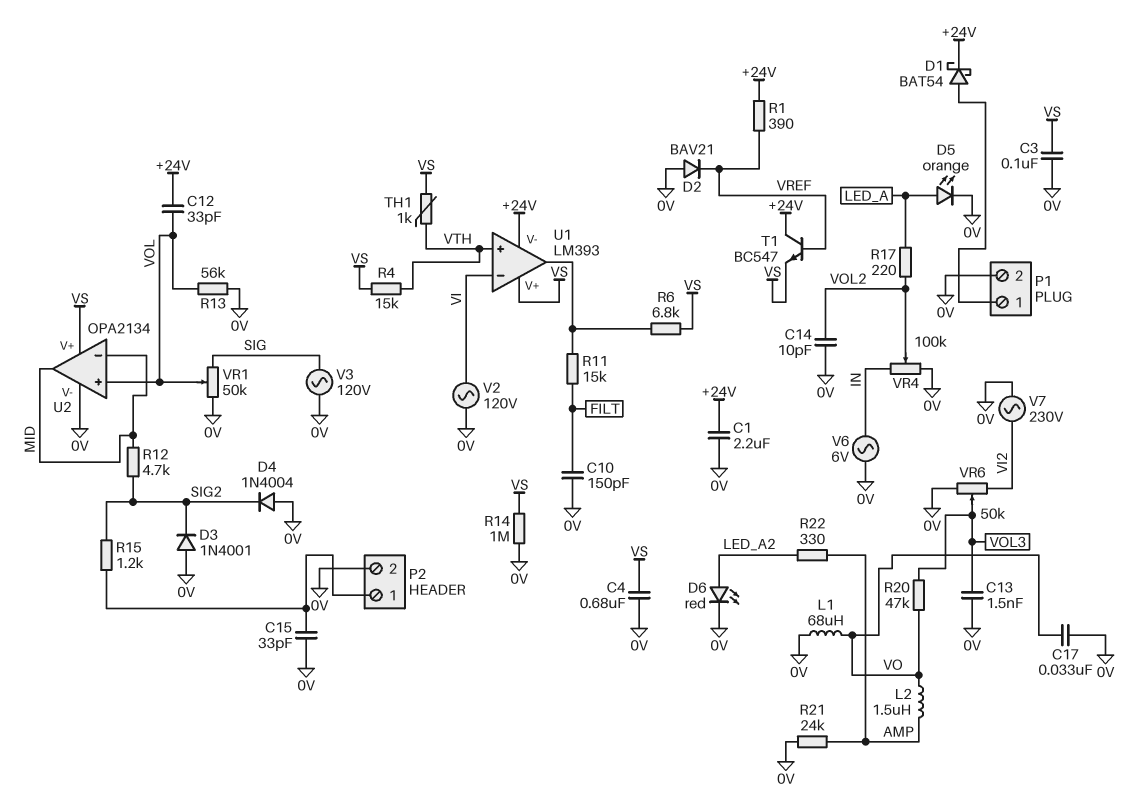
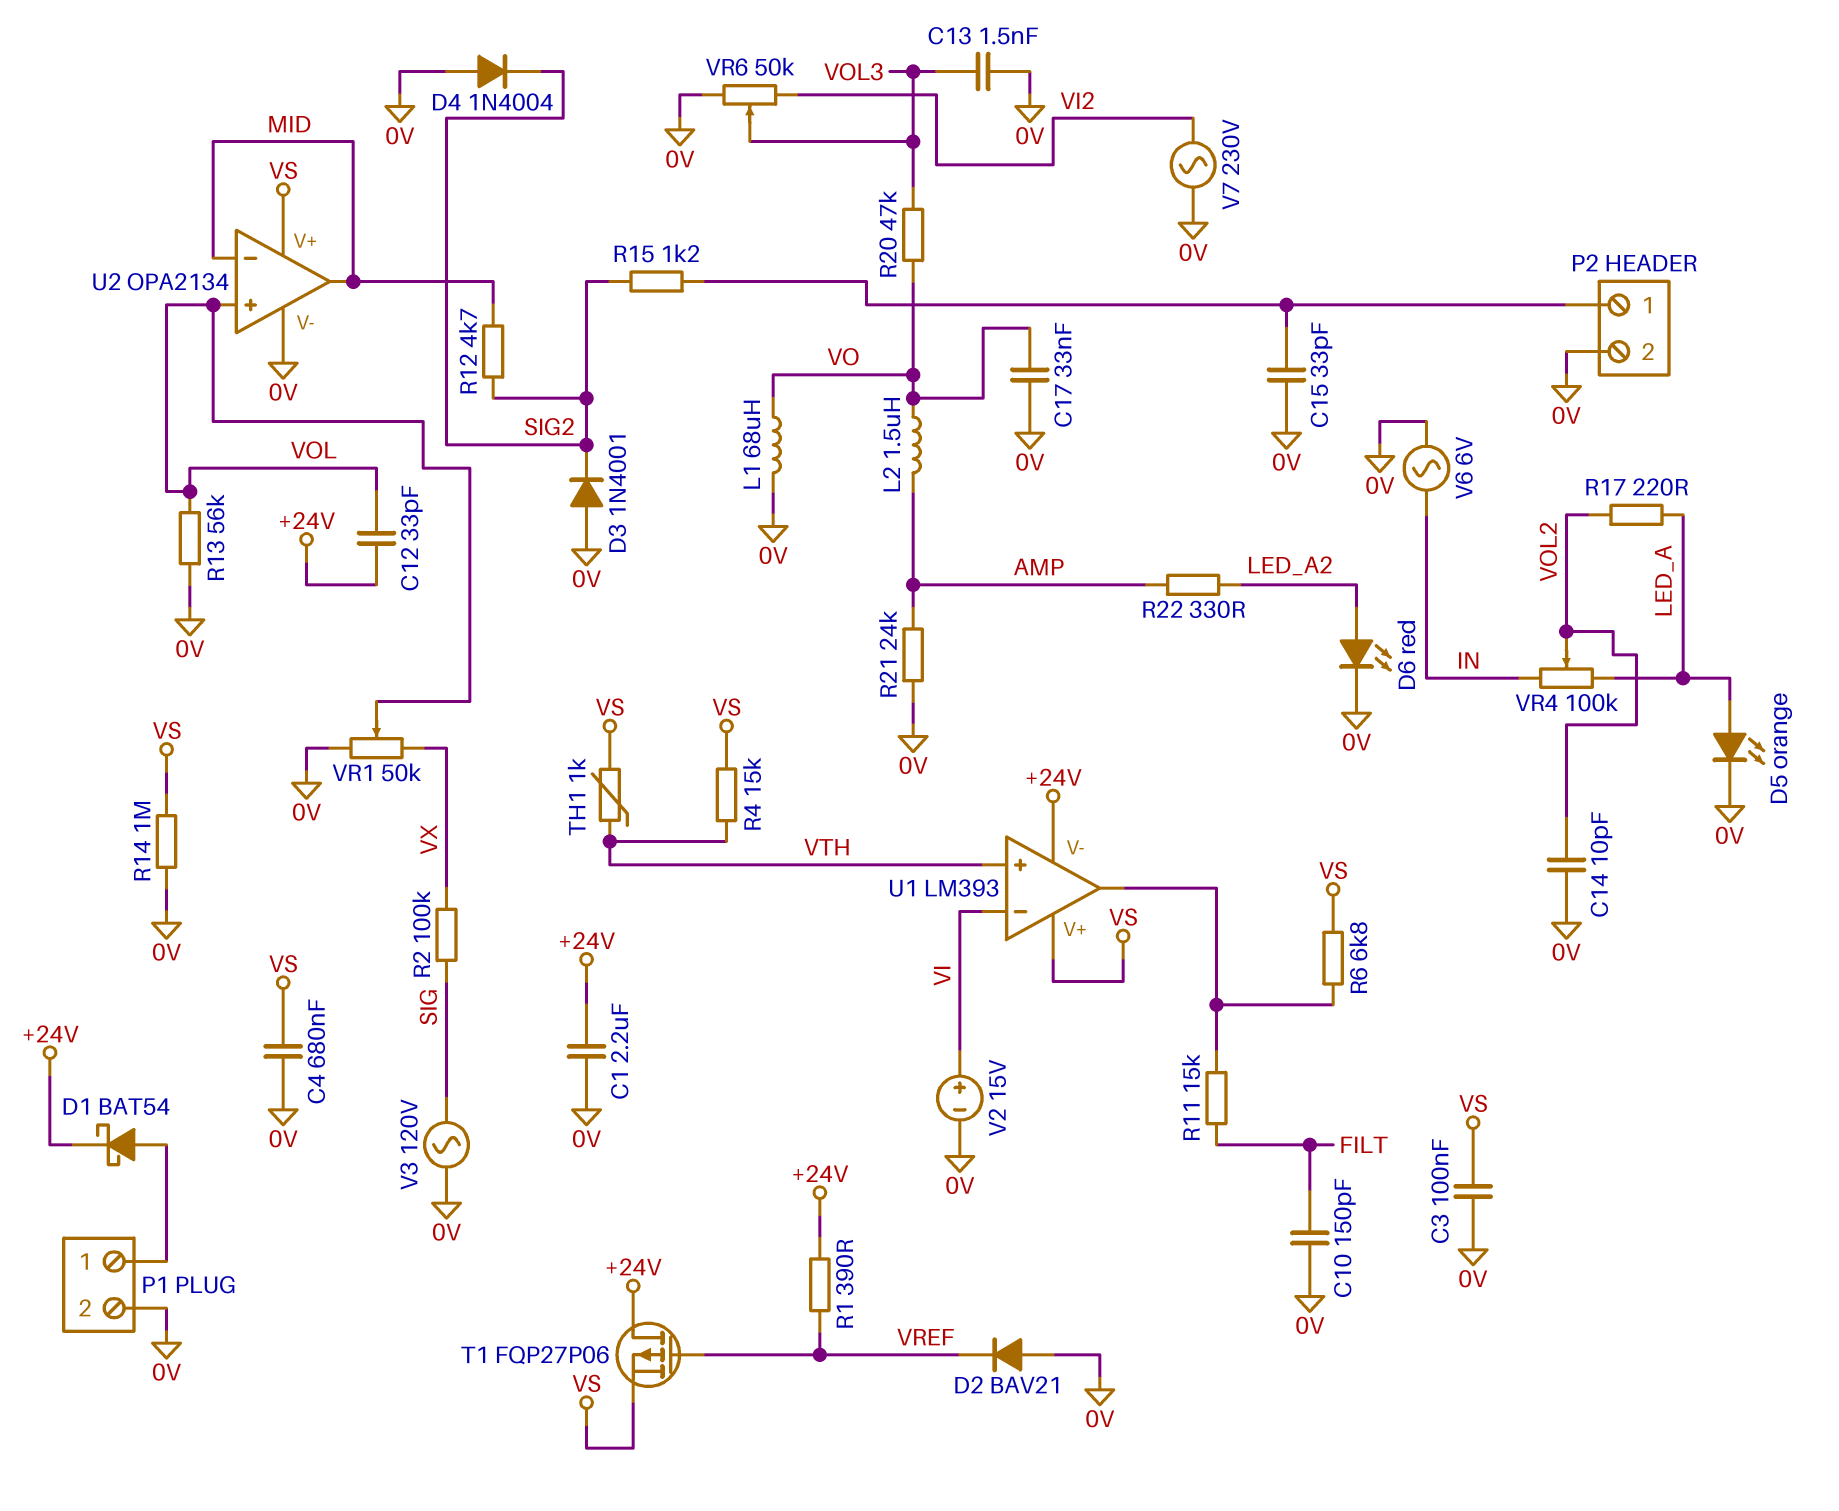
R2: none -> 100k (SIG, VX)
T1: NPN BC547 (B VREF, C +24V, E VS) -> PMOS FQP27P06 (G VREF, D +24V, S VS)
V2: AC 120V (0V, VI) -> 15V (plus VI, minus 0V)
VR1: 50k (0V, SIG, wiper VOL) -> 50k (0V, VX, wiper VOL)
VR4: 100k (0V, IN, wiper VOL2) -> 100k (IN, LED_A, wiper VOL2)

